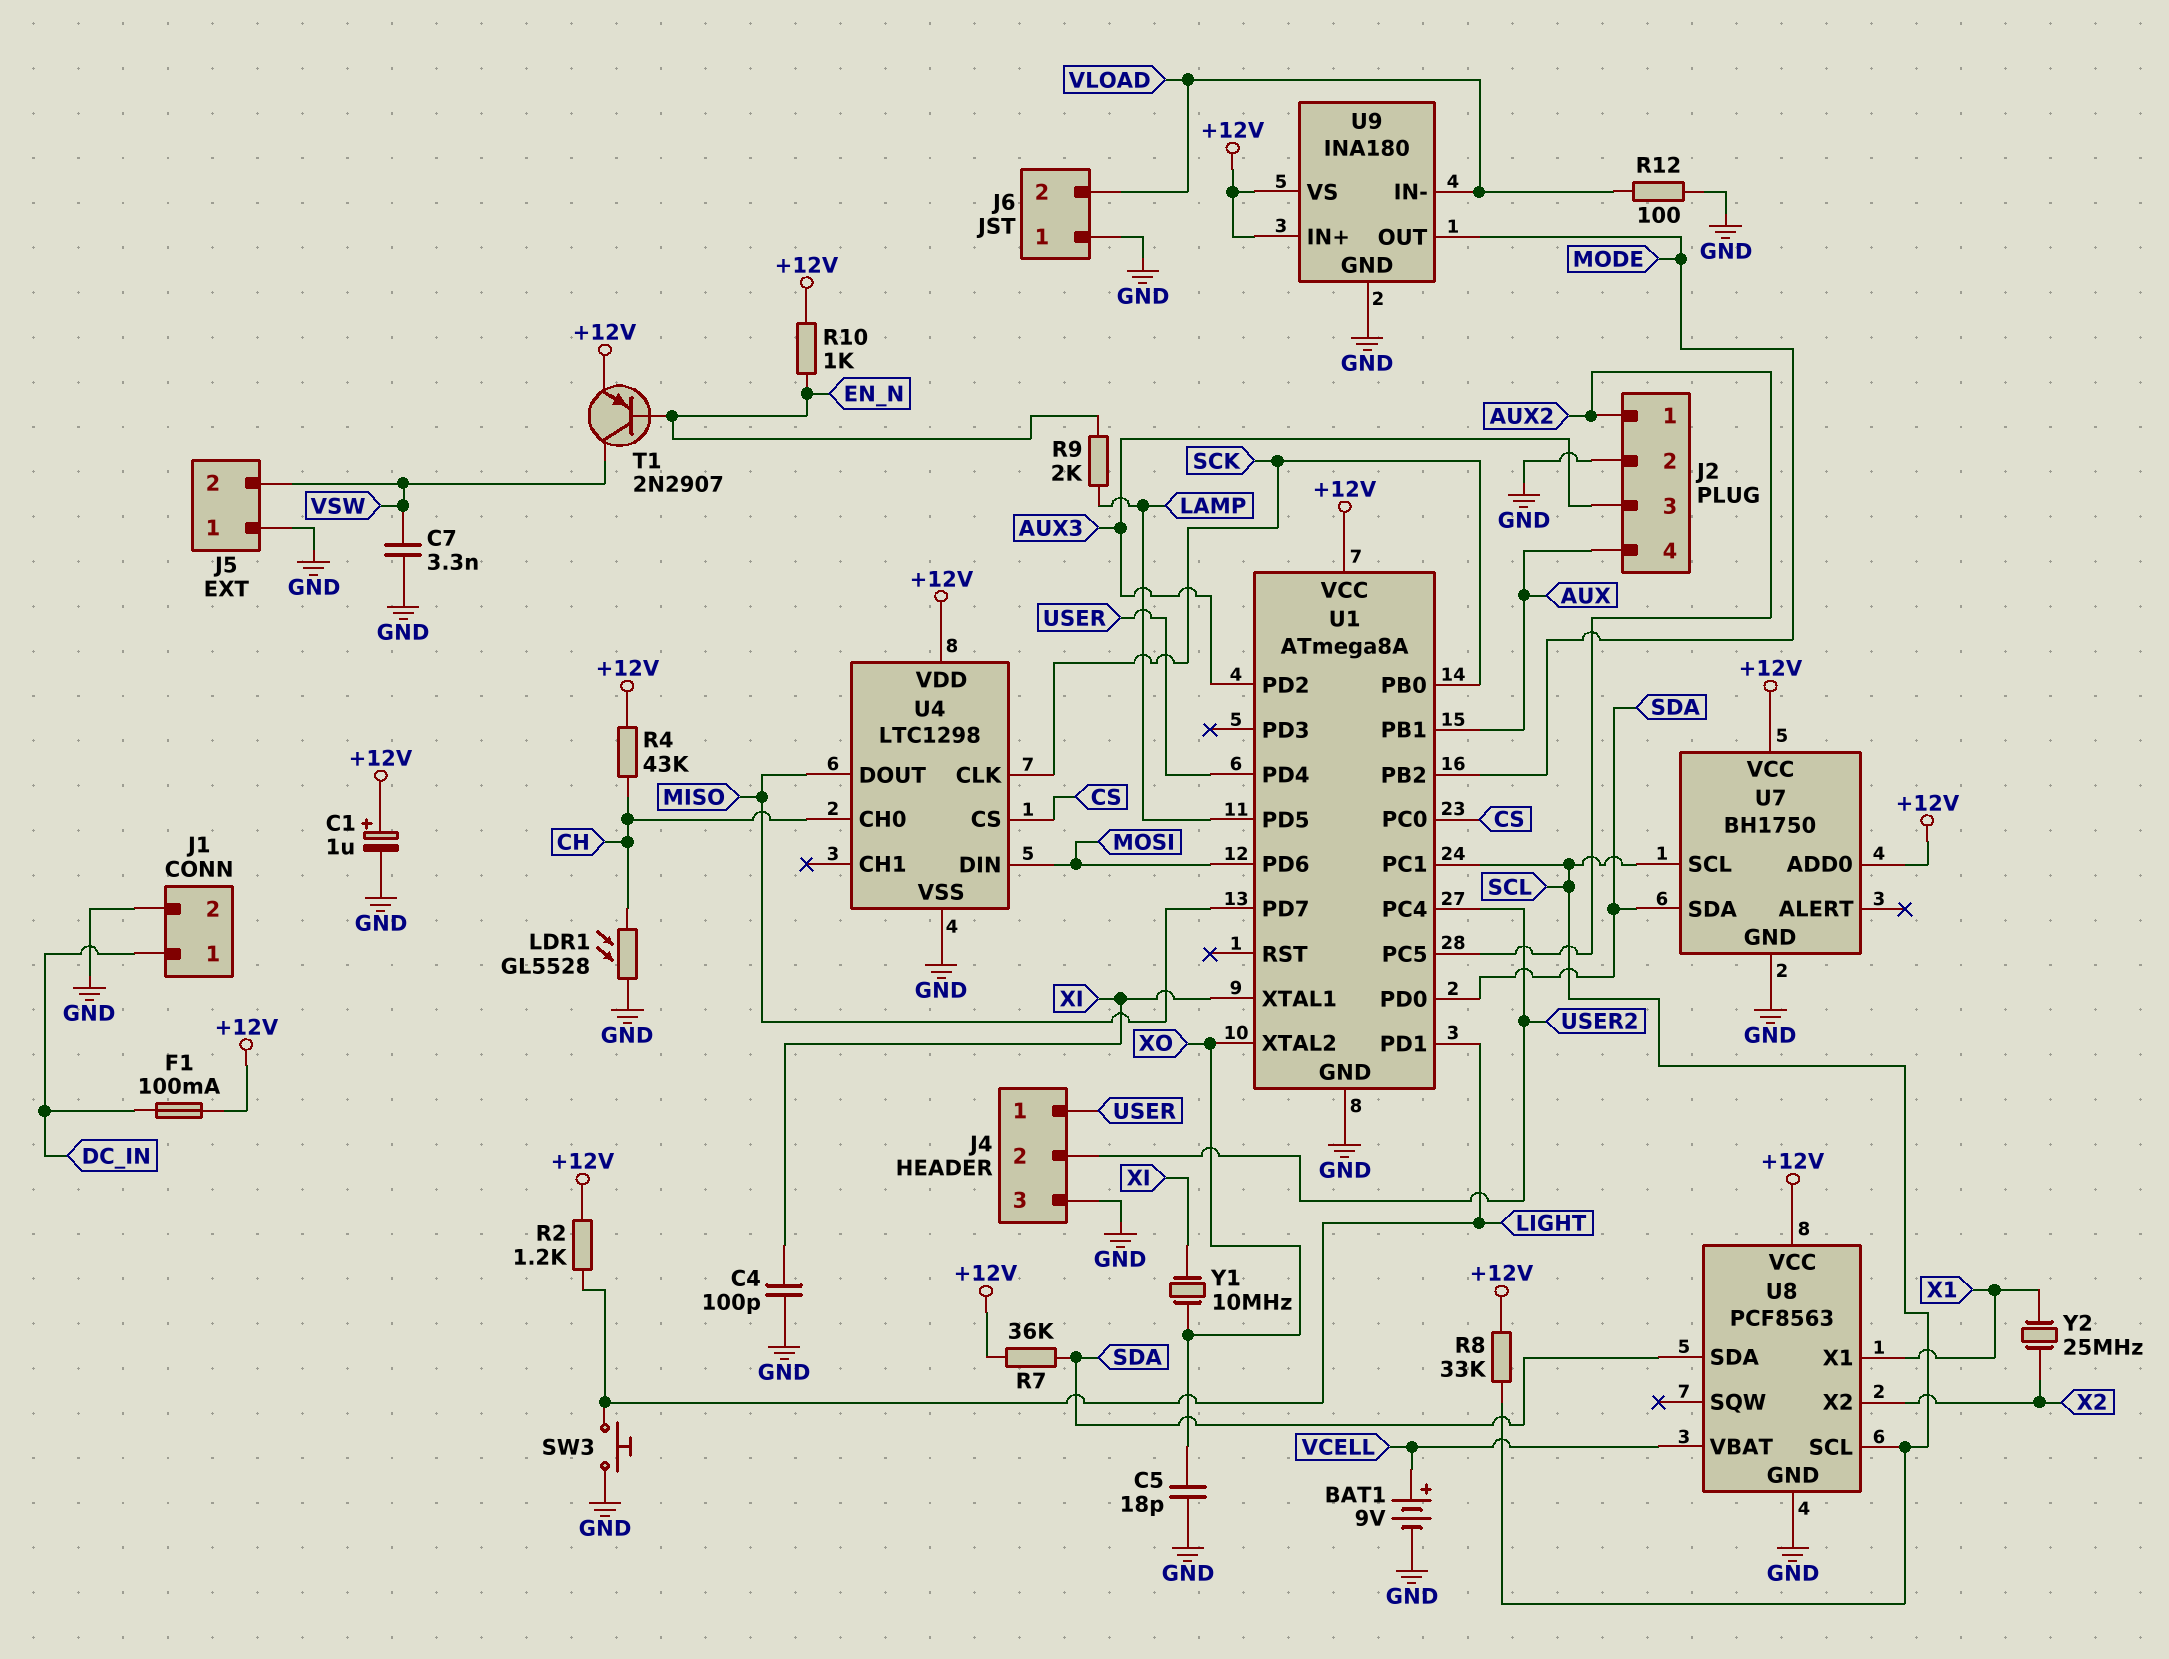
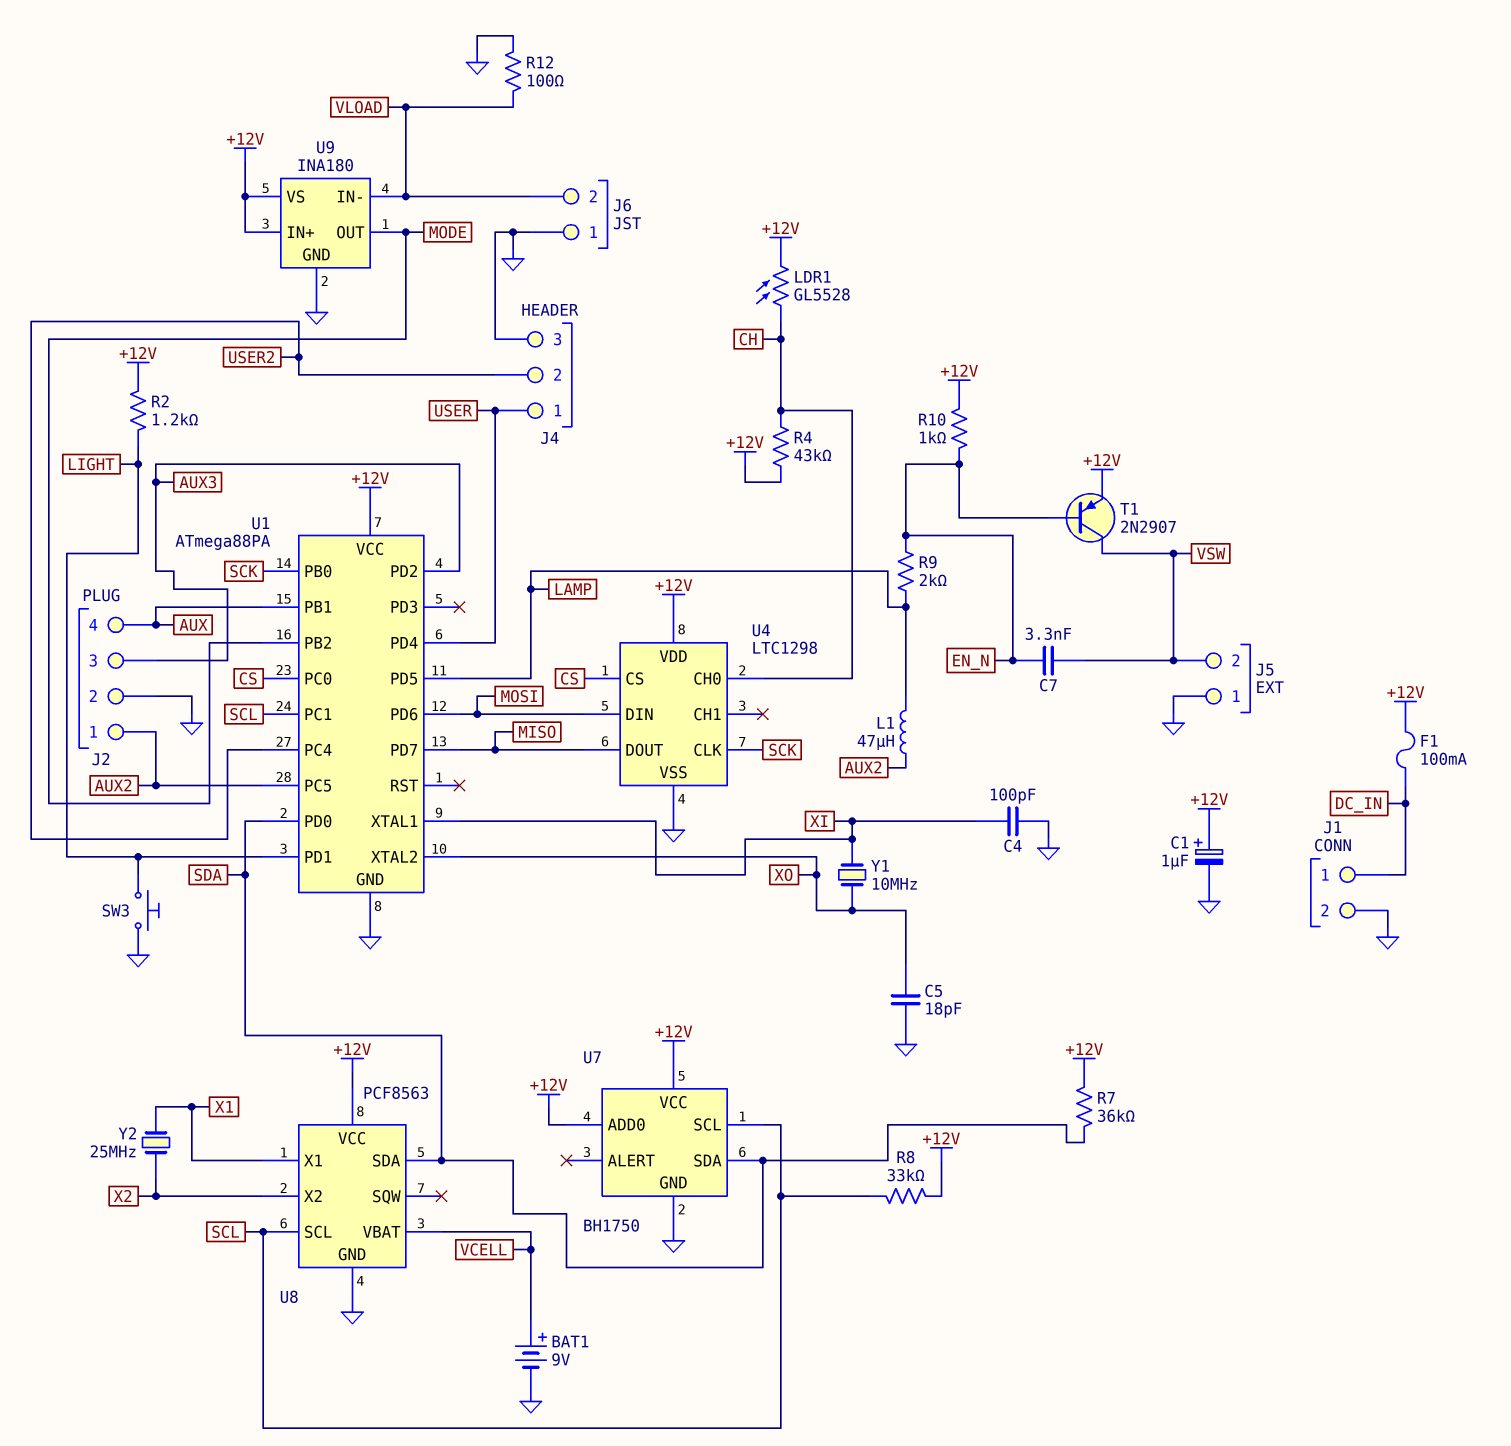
C7: 3.3nF (GND, VSW) -> 3.3nF (EN_N, VSW)
L1: none -> 47uH (AUX2, LAMP)
LDR1: GL5528 (CH, GND) -> GL5528 (+12V, CH)
U1: ATmega8A -> ATmega88PA

